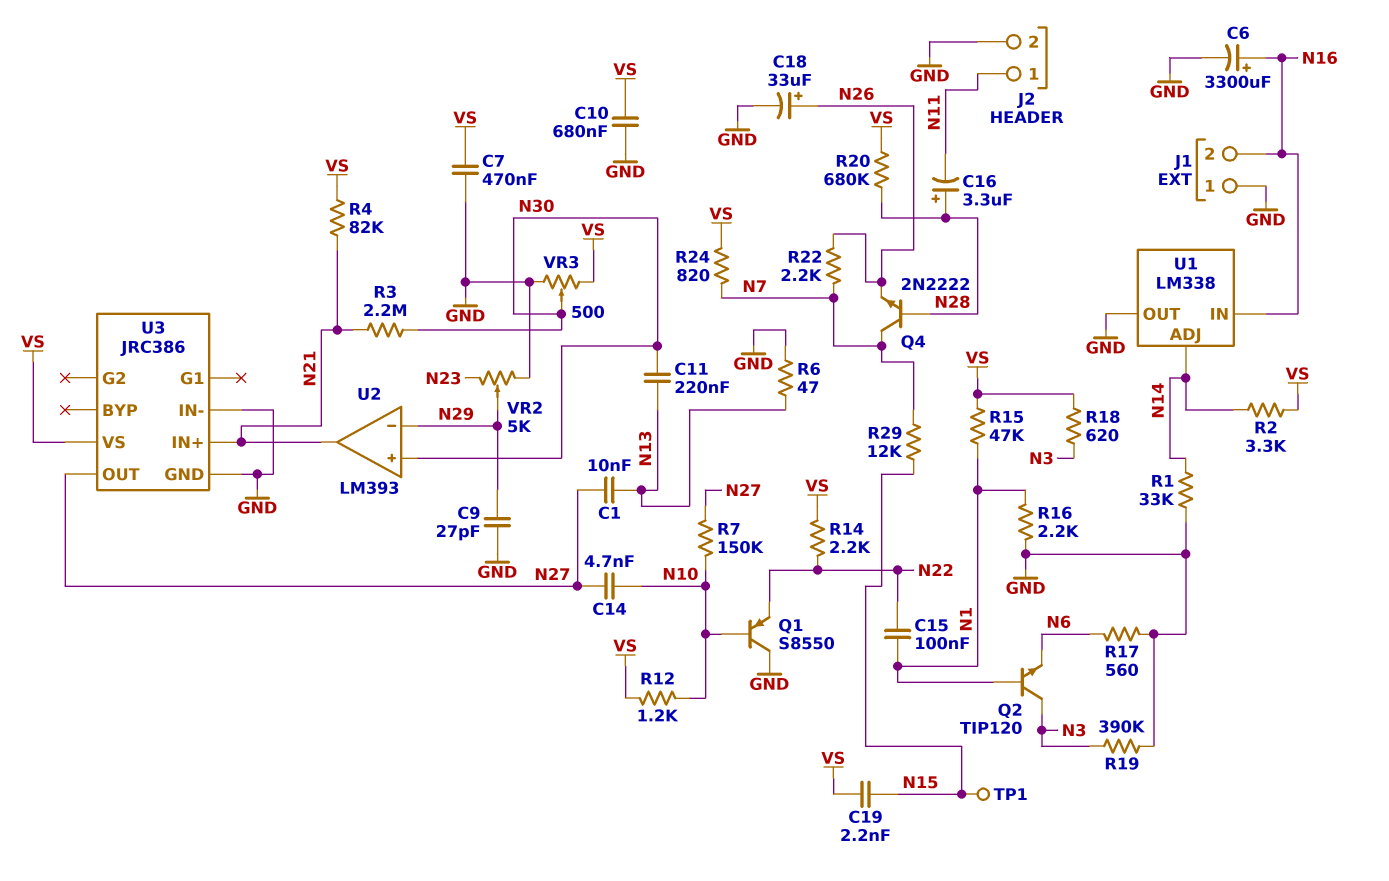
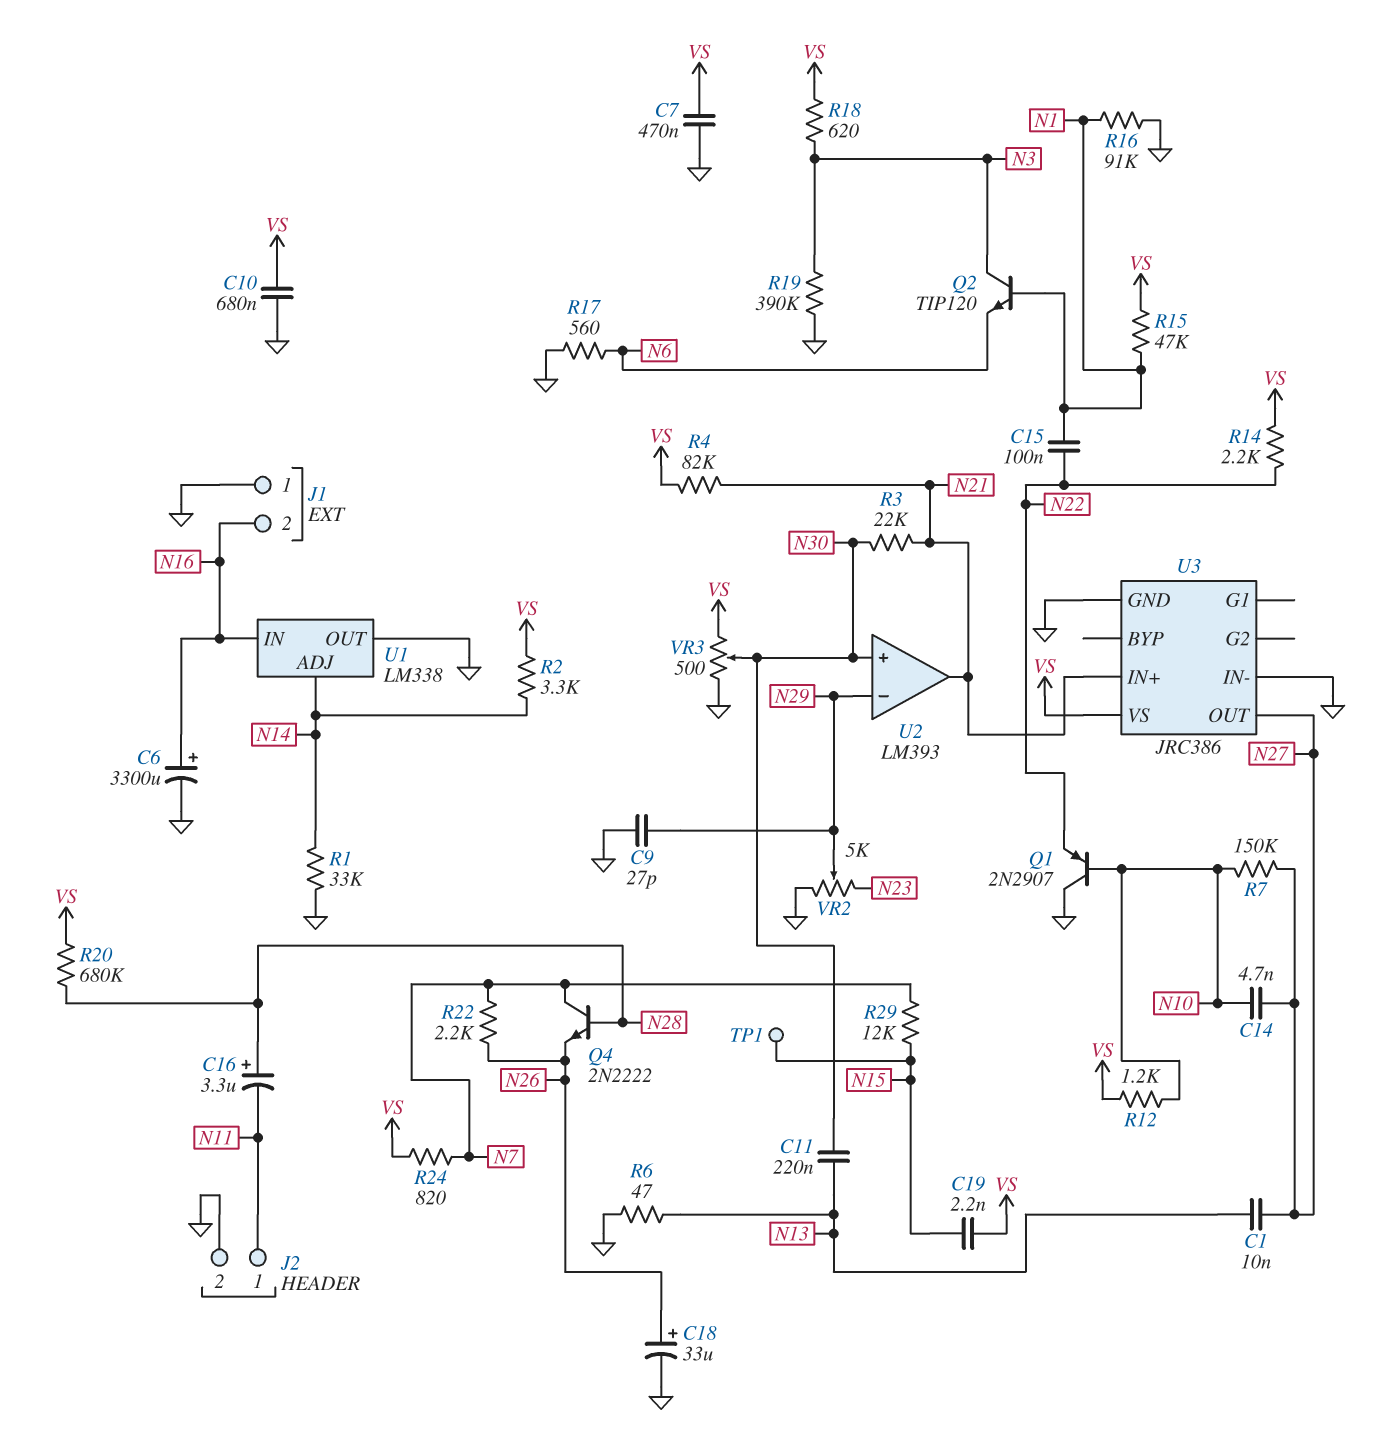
Q1: PNP S8550 (B N10, C GND, E N22) -> PNP 2N2907 (B N10, C GND, E N22)
R3: 2.2M (N21, N30) -> 22k (N21, N30)
R16: 2.2k (GND, N1) -> 91k (GND, N1)

